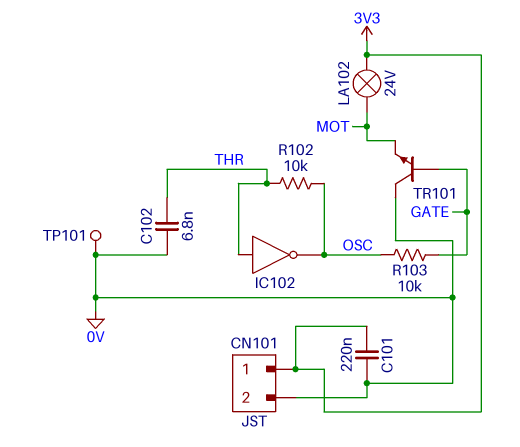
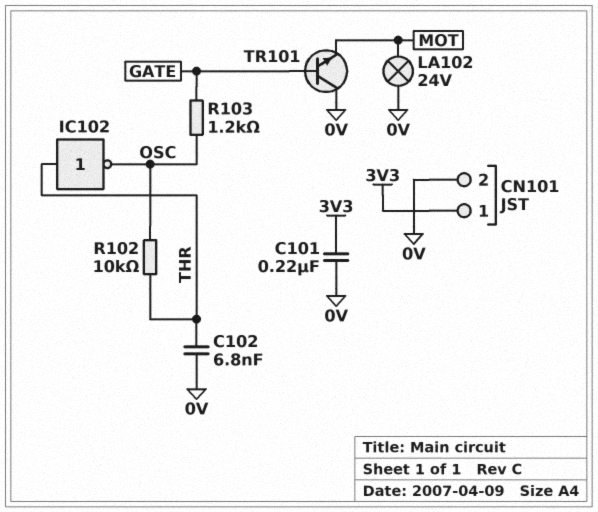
LA102: lamp 24V (3V3, MOT) -> lamp 24V (0V, MOT)
R103: 10k (GATE, OSC) -> 1.2k (GATE, OSC)
TP101: test point (0V) -> none

